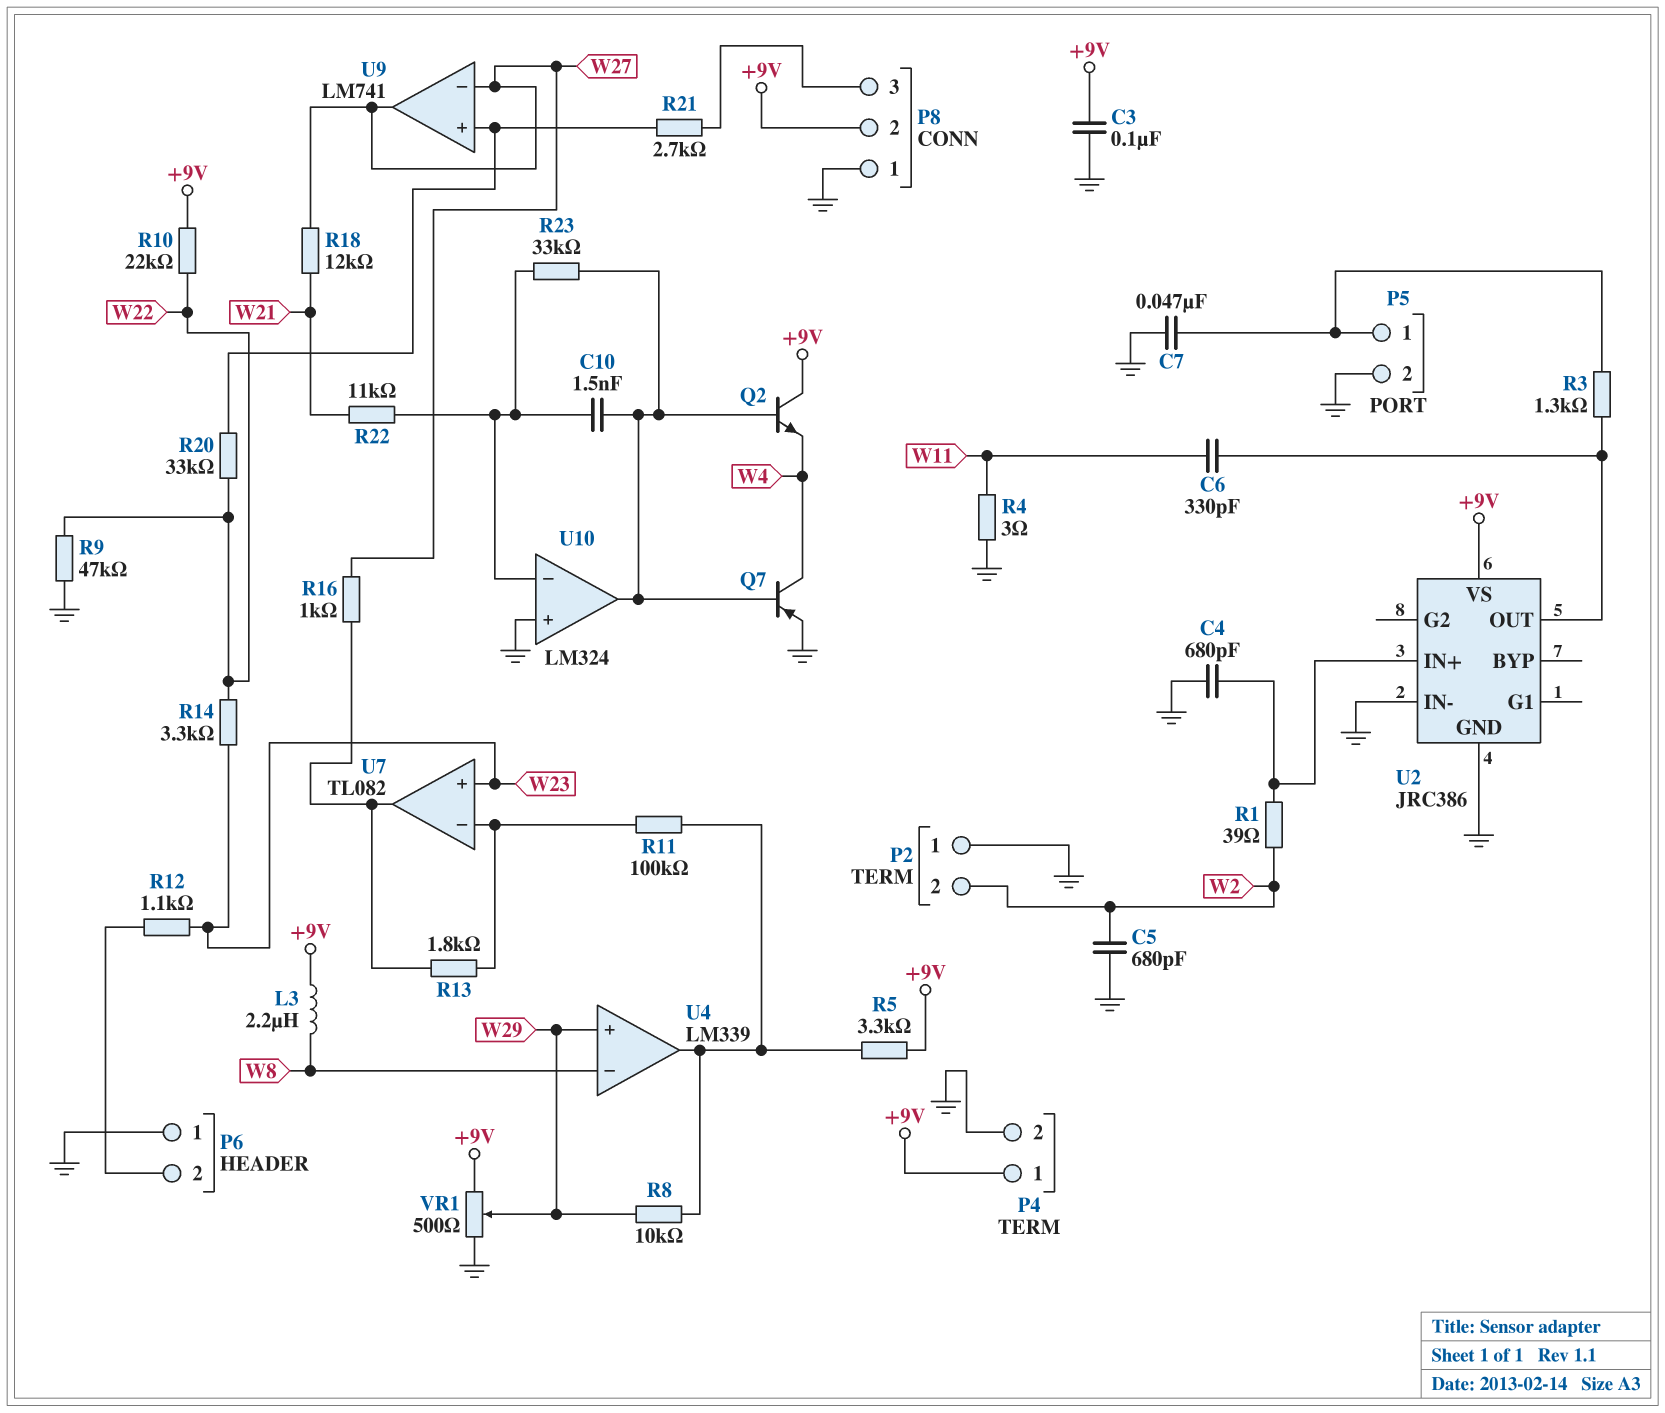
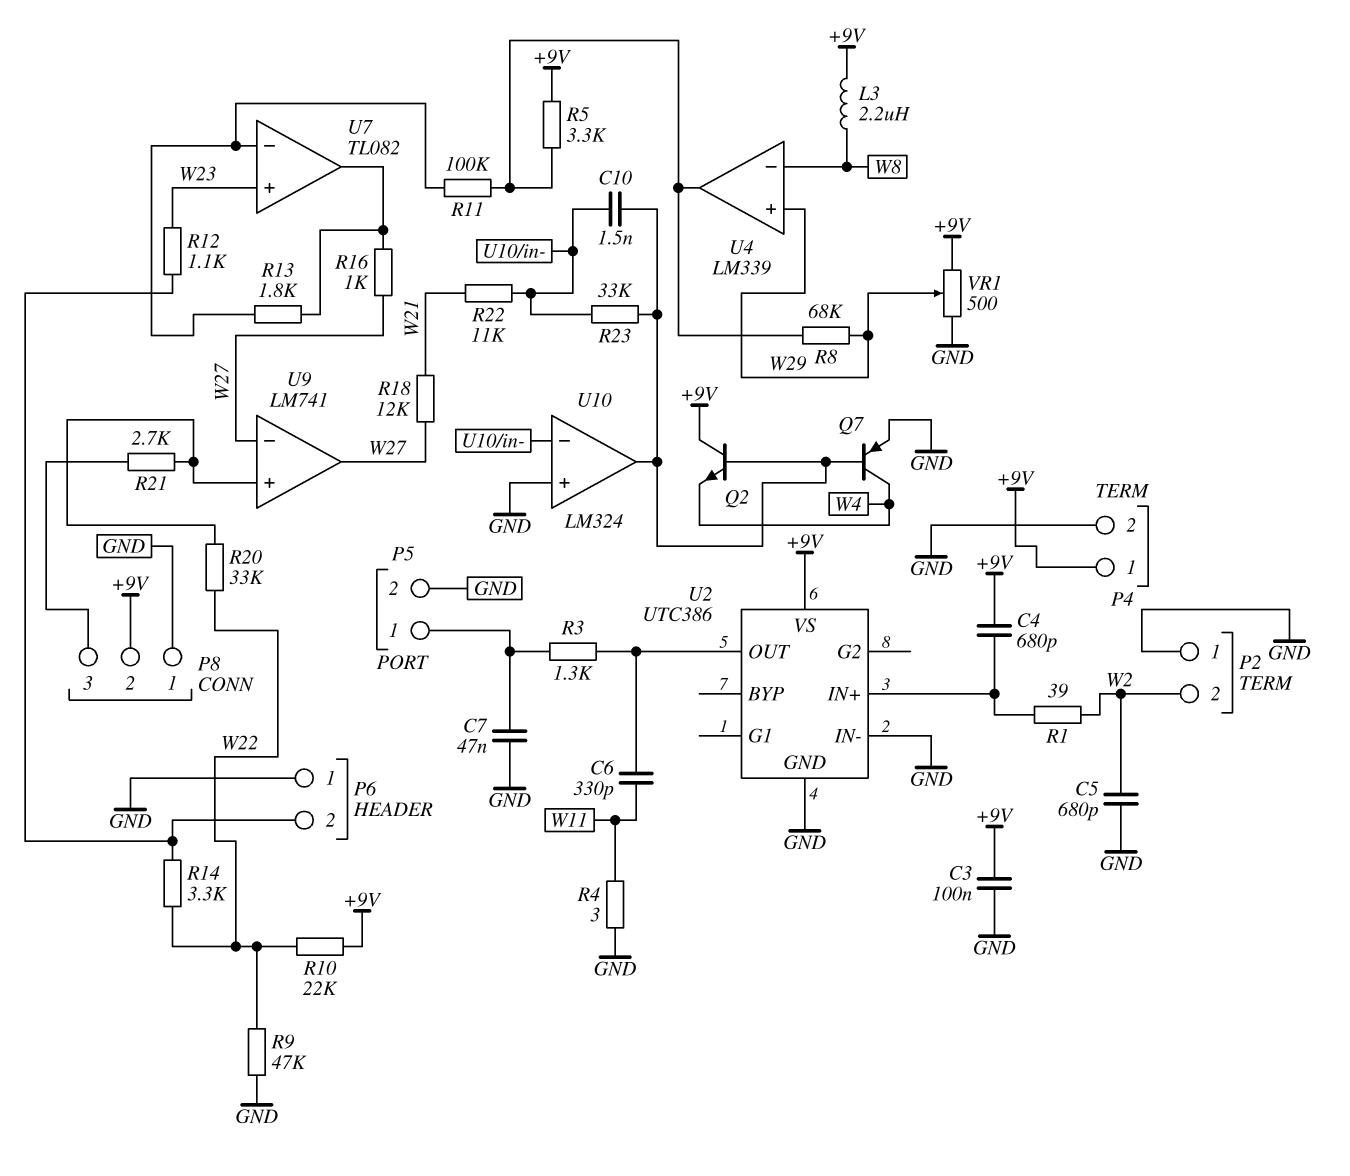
C4: 680pF (GND, U2/IN+) -> 680pF (+9V, U2/IN+)
R8: 10k (U4/out, W29) -> 68k (U4/out, W29)
R14: 3.3k (W22, W23) -> 3.3k (P6/2, W22)
U2: JRC386 -> UTC386

